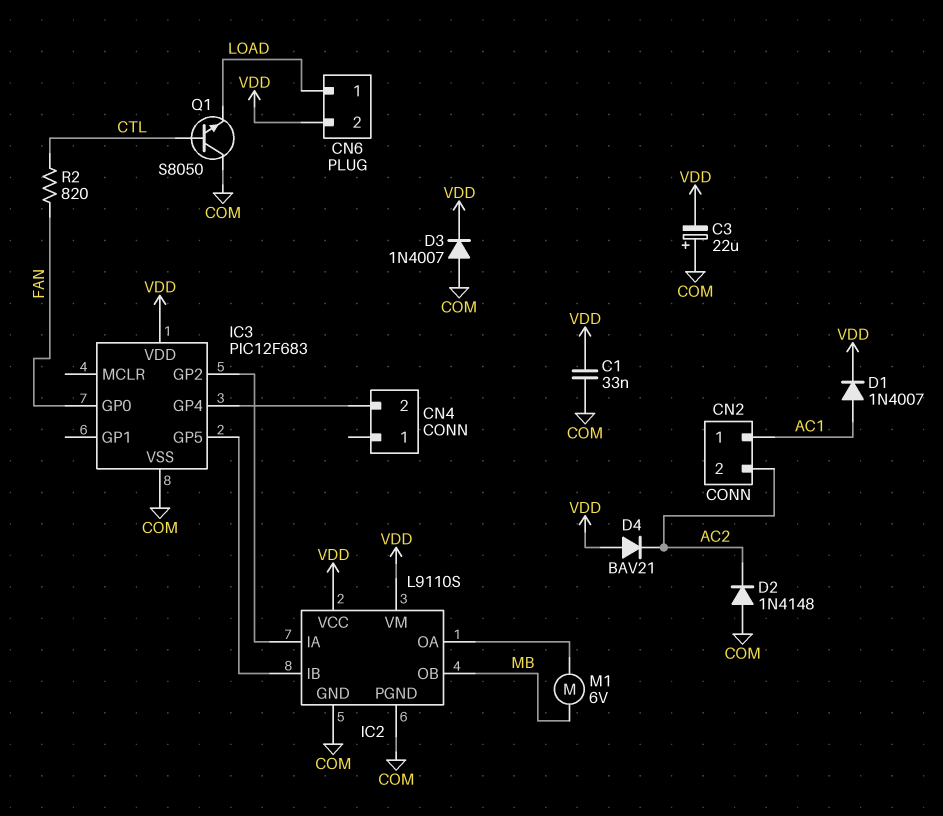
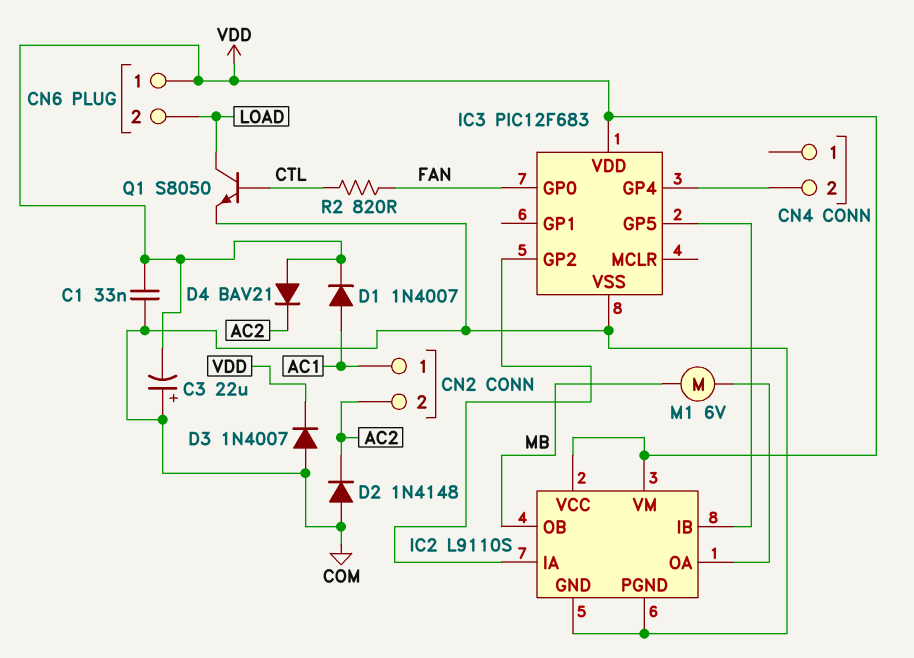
CN6 pin 1: LOAD -> VDD
CN6 pin 2: VDD -> LOAD
Q1: NPN S8050 (B CTL, C COM, E LOAD) -> NPN S8050 (B CTL, C LOAD, E COM)

